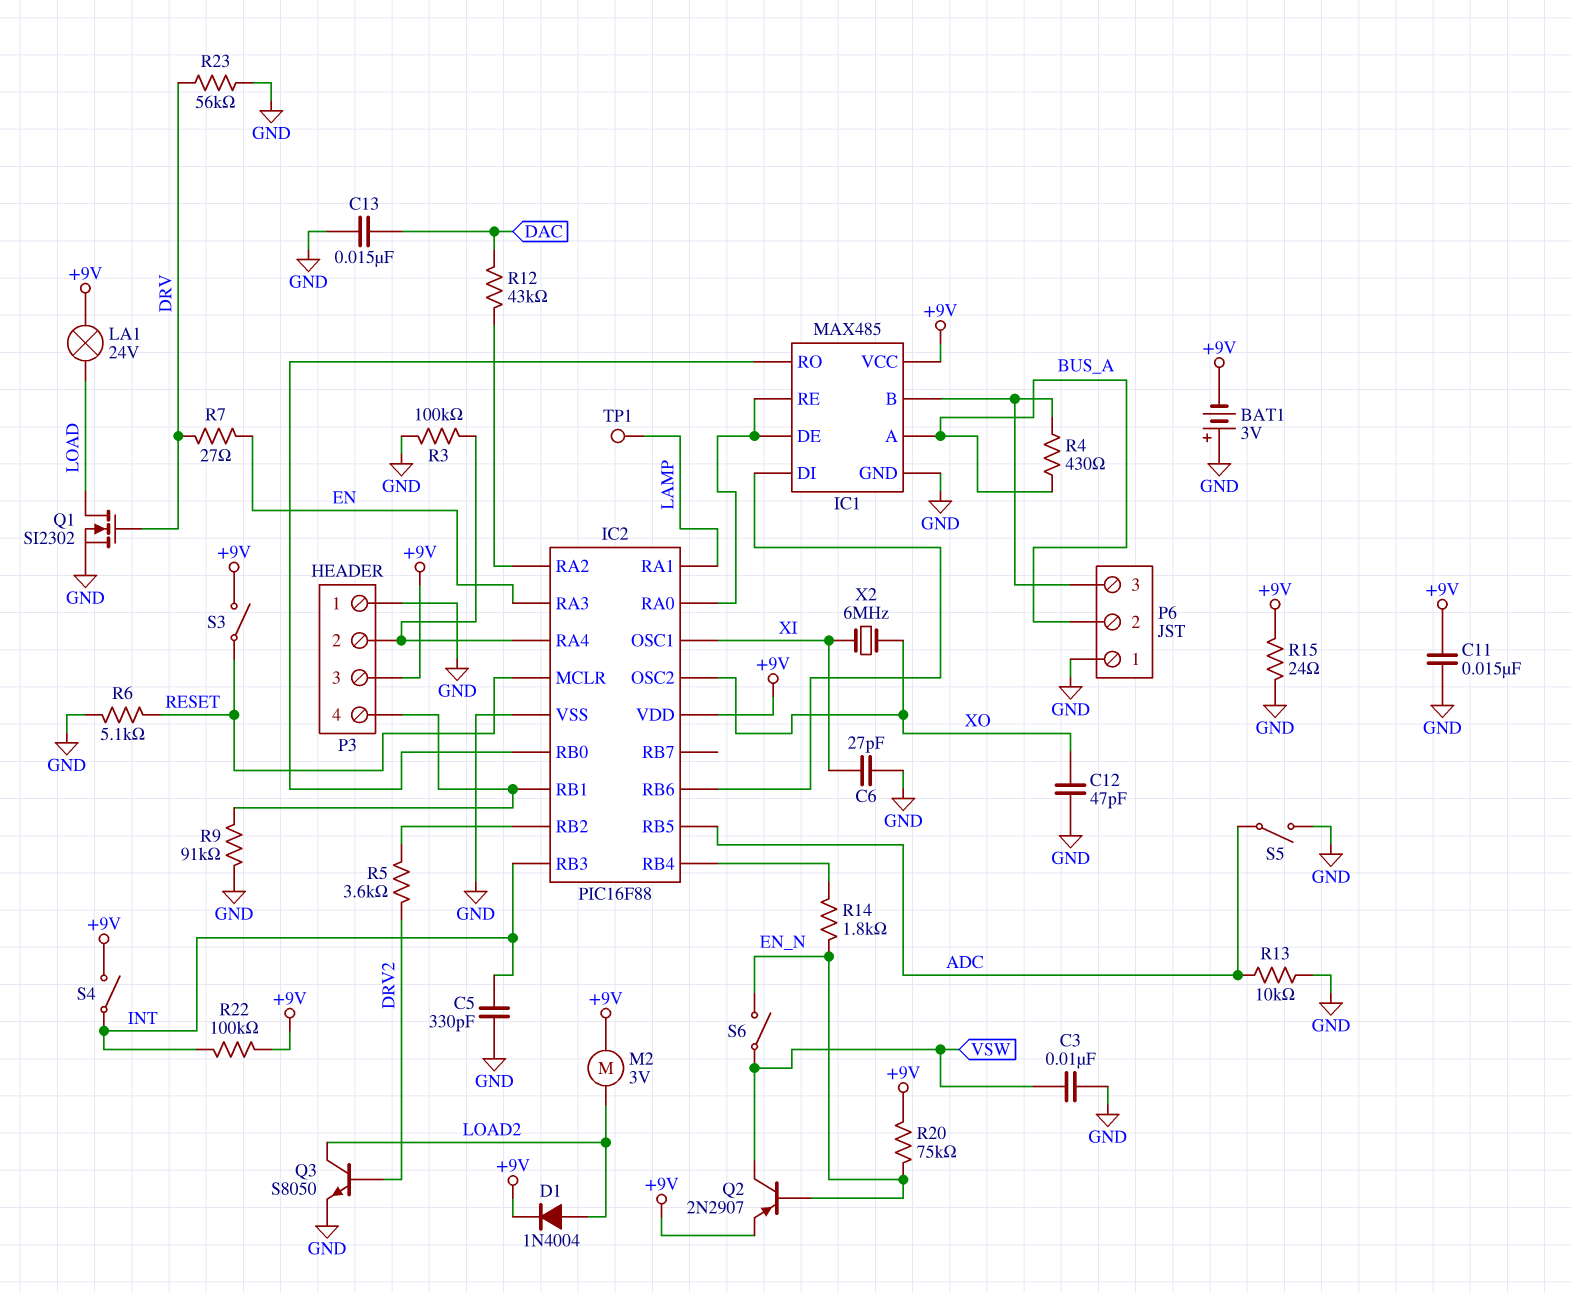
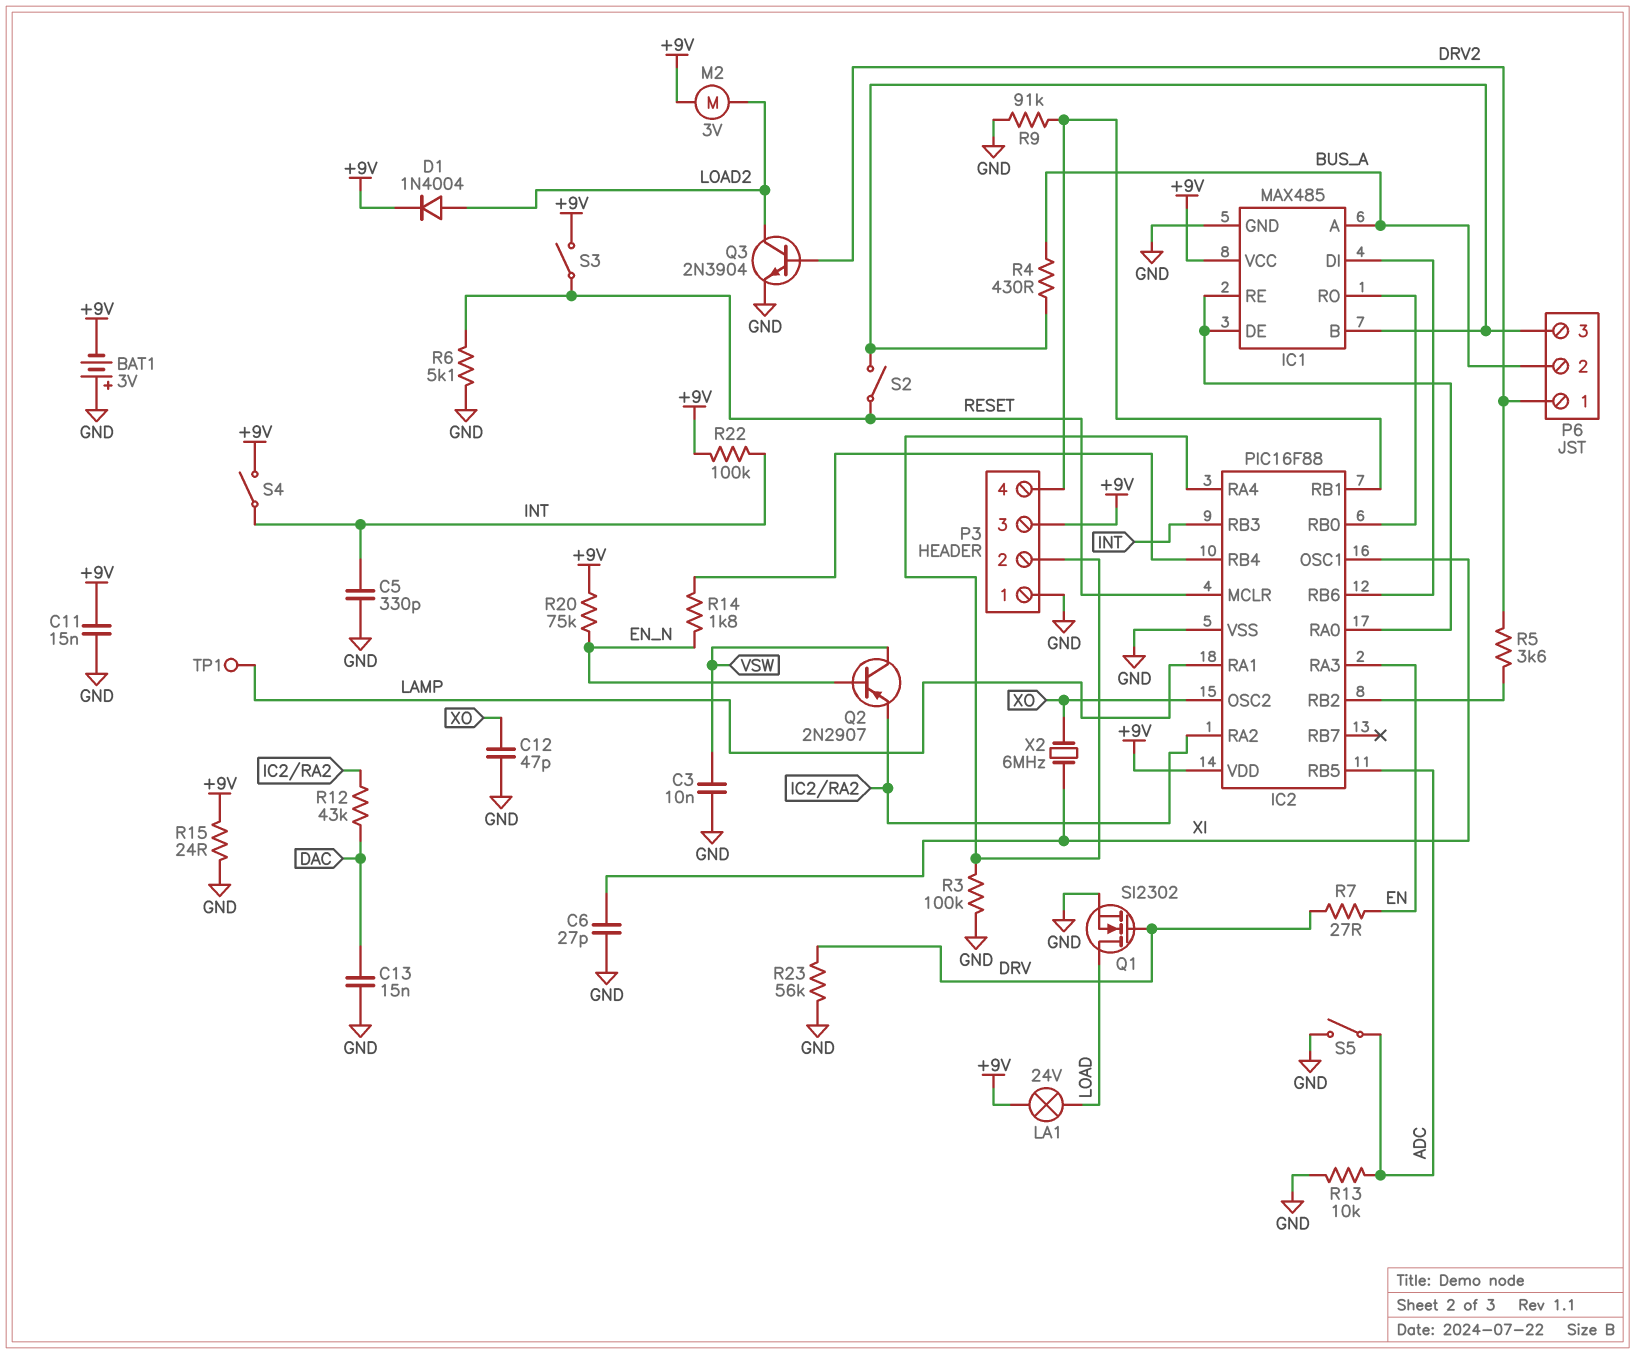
P6 pin 1: GND -> DRV2
Q2: PNP 2N2907 (B EN_N, C VSW, E +9V) -> PNP 2N2907 (B EN_N, C VSW, E IC2/RA2)
Q3: NPN S8050 (B DRV2, C LOAD2, E GND) -> NPN 2N3904 (B DRV2, C LOAD2, E GND)
S2: none -> switch (IC1/B, RESET)
S6: switch (EN_N, VSW) -> none

